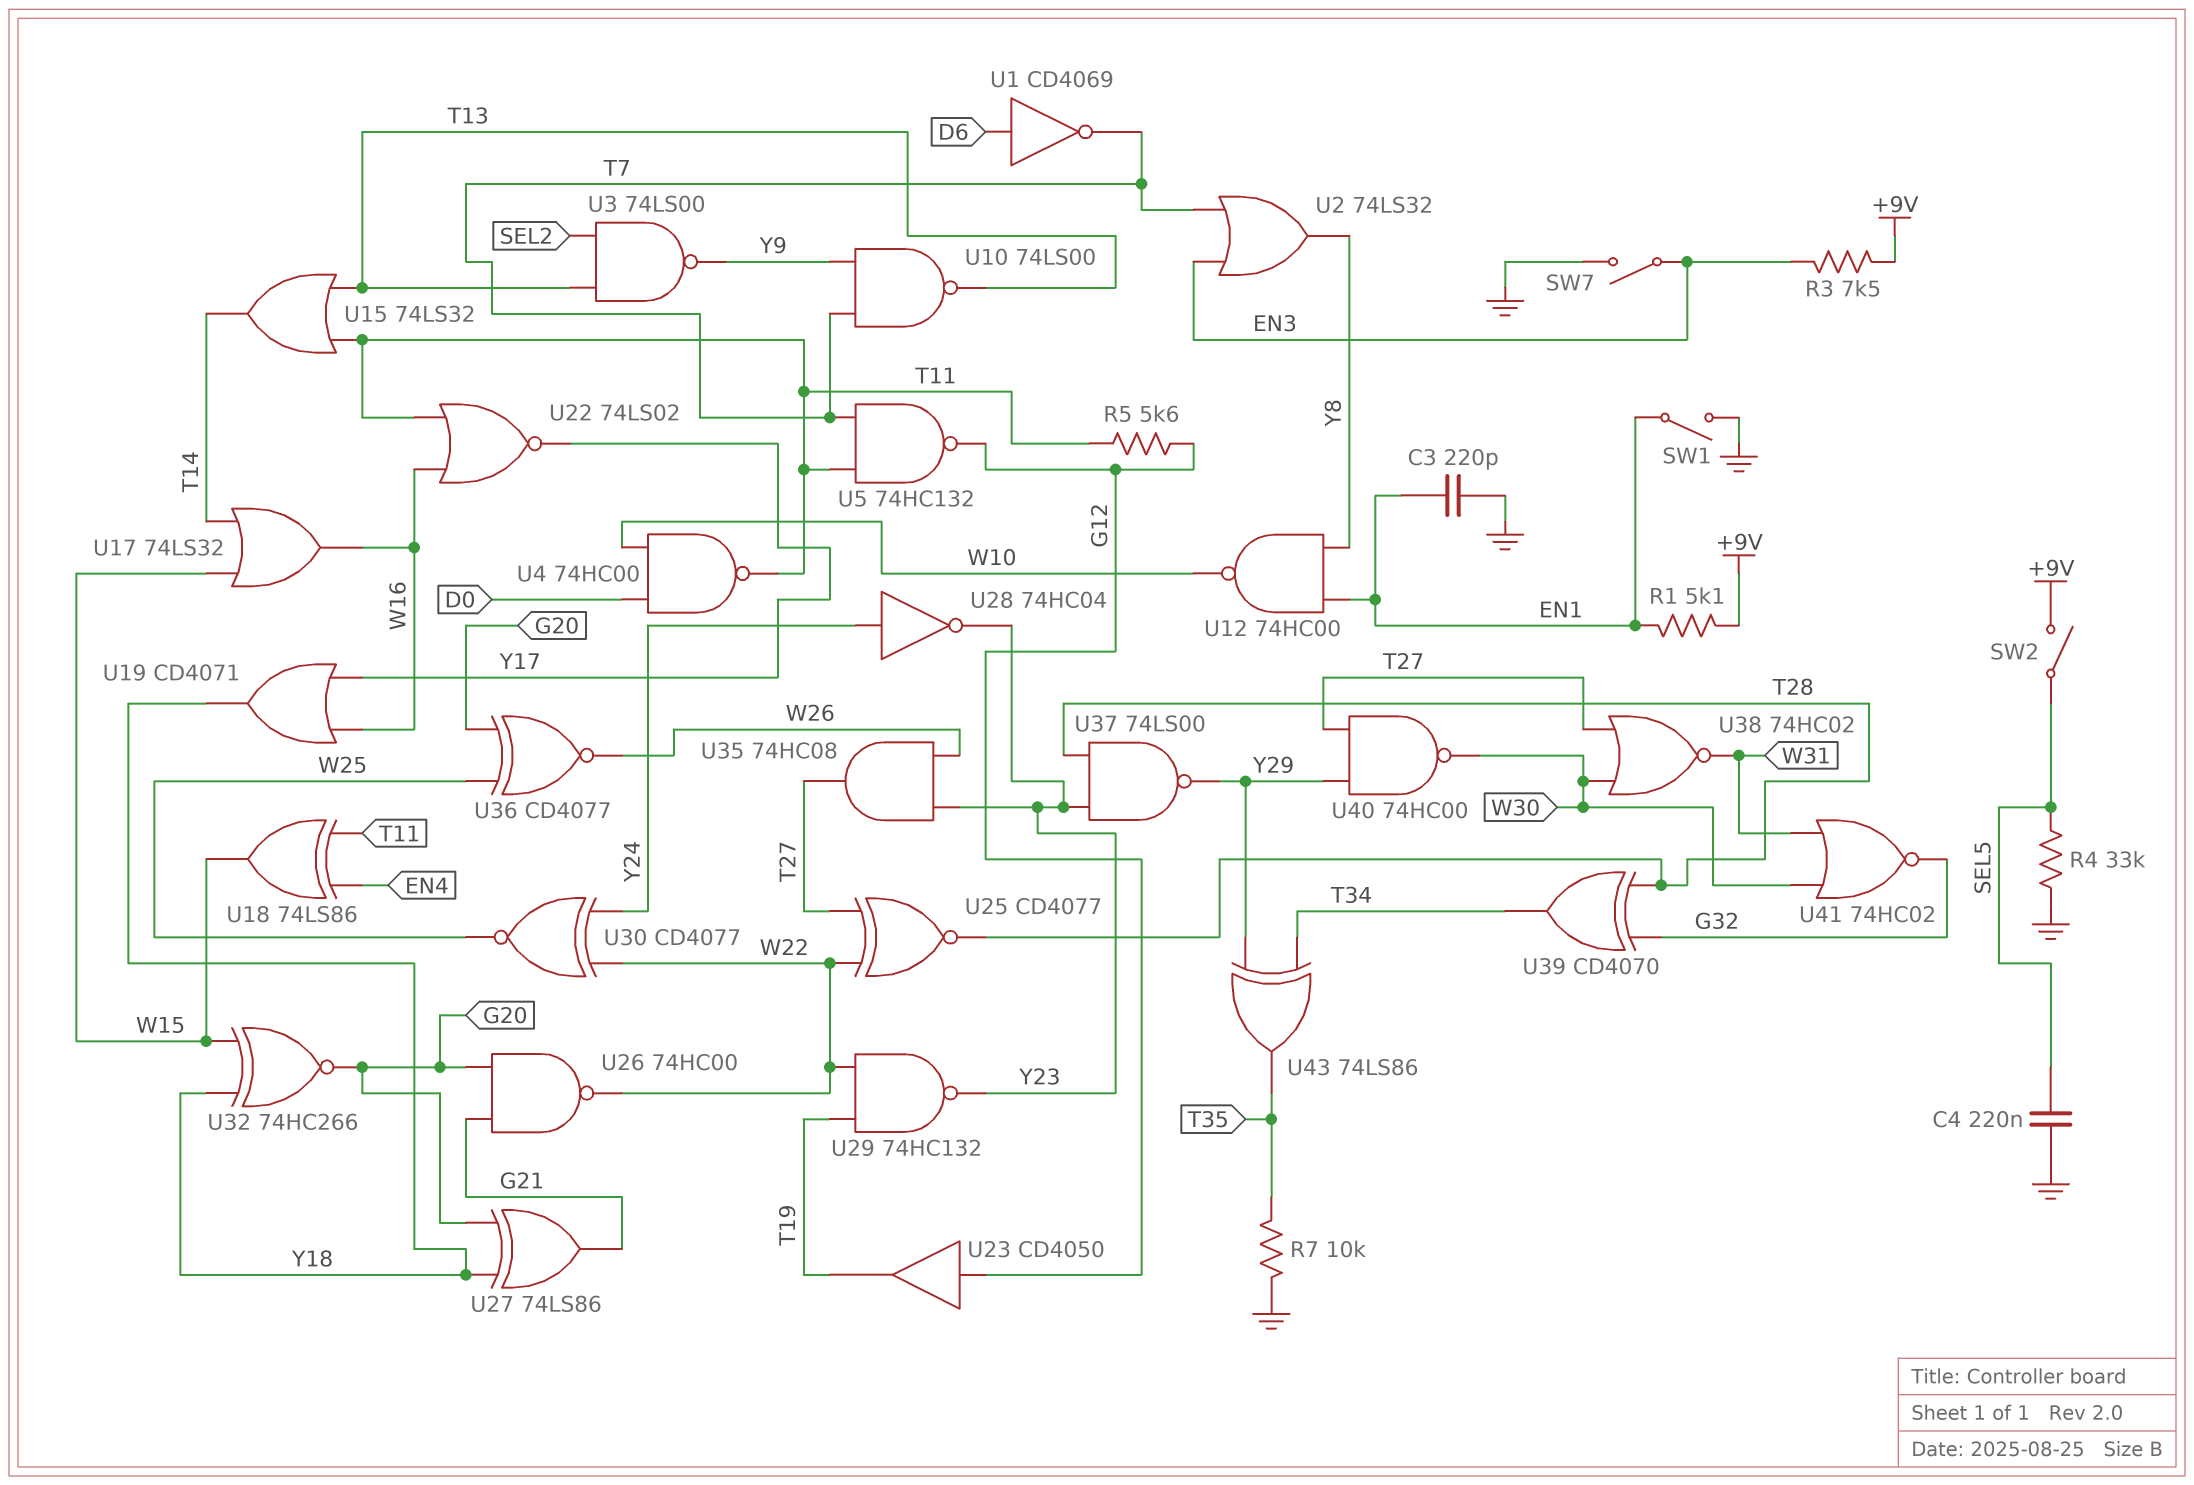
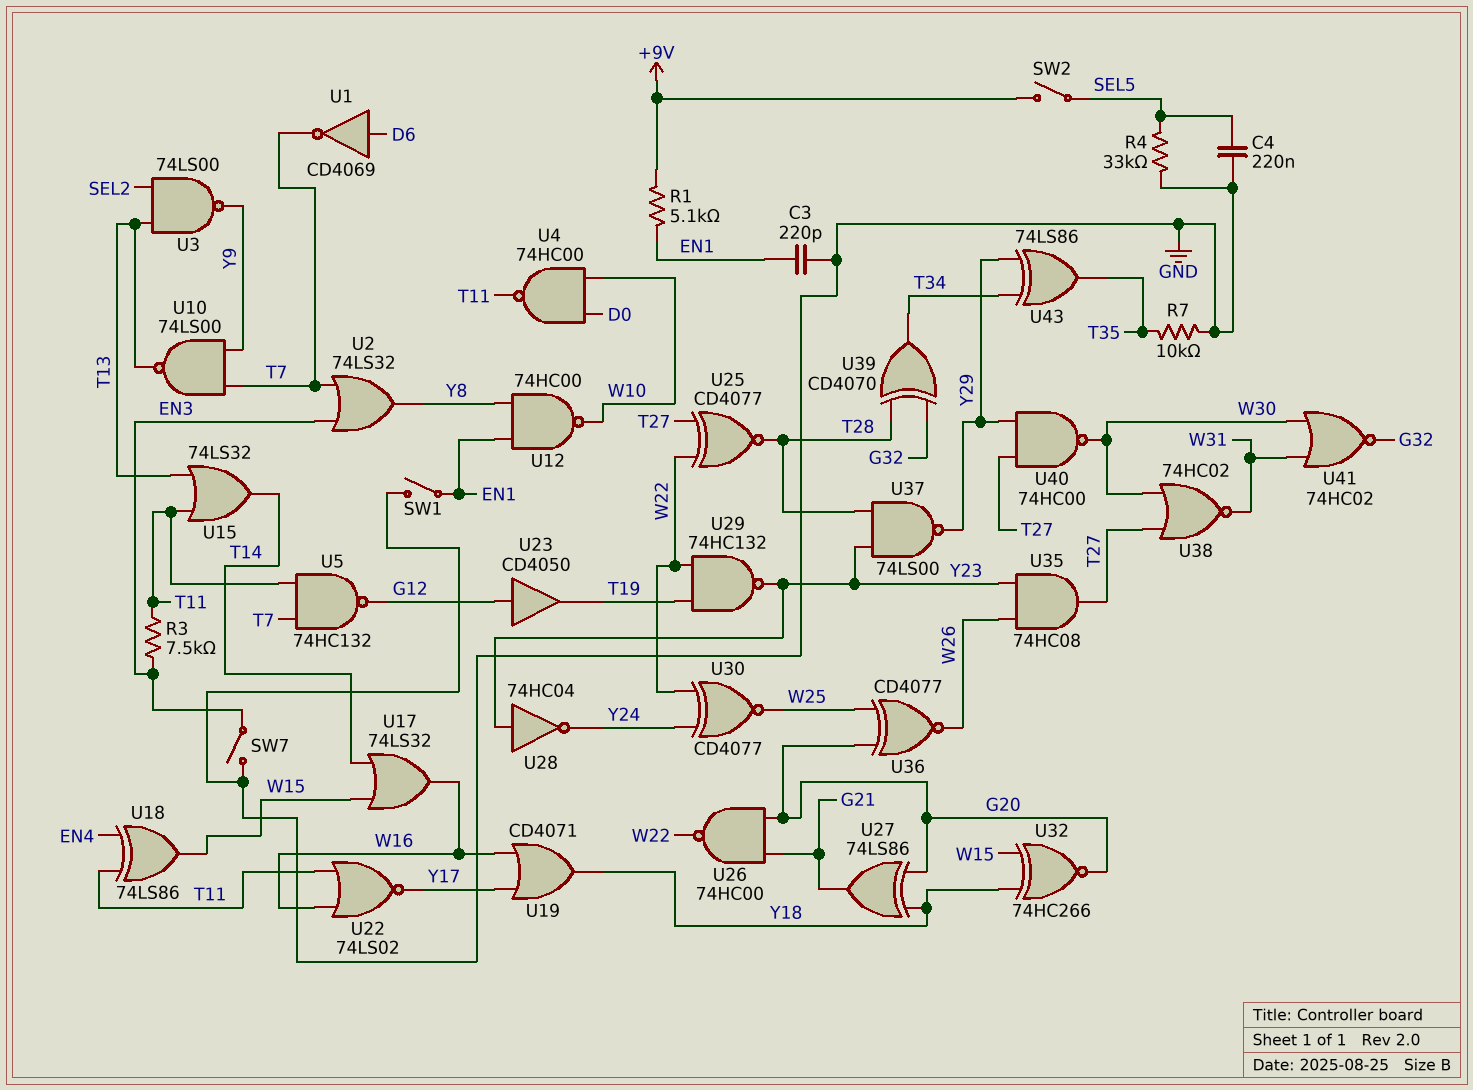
R3: 7.5k (+9V, EN3) -> 7.5k (EN3, T11)
R5: 5.6k (G12, T11) -> none
U28: NOT 74HC04 (in Y24, out Y23) -> NOT 74HC04 (in Y23, out Y24)

